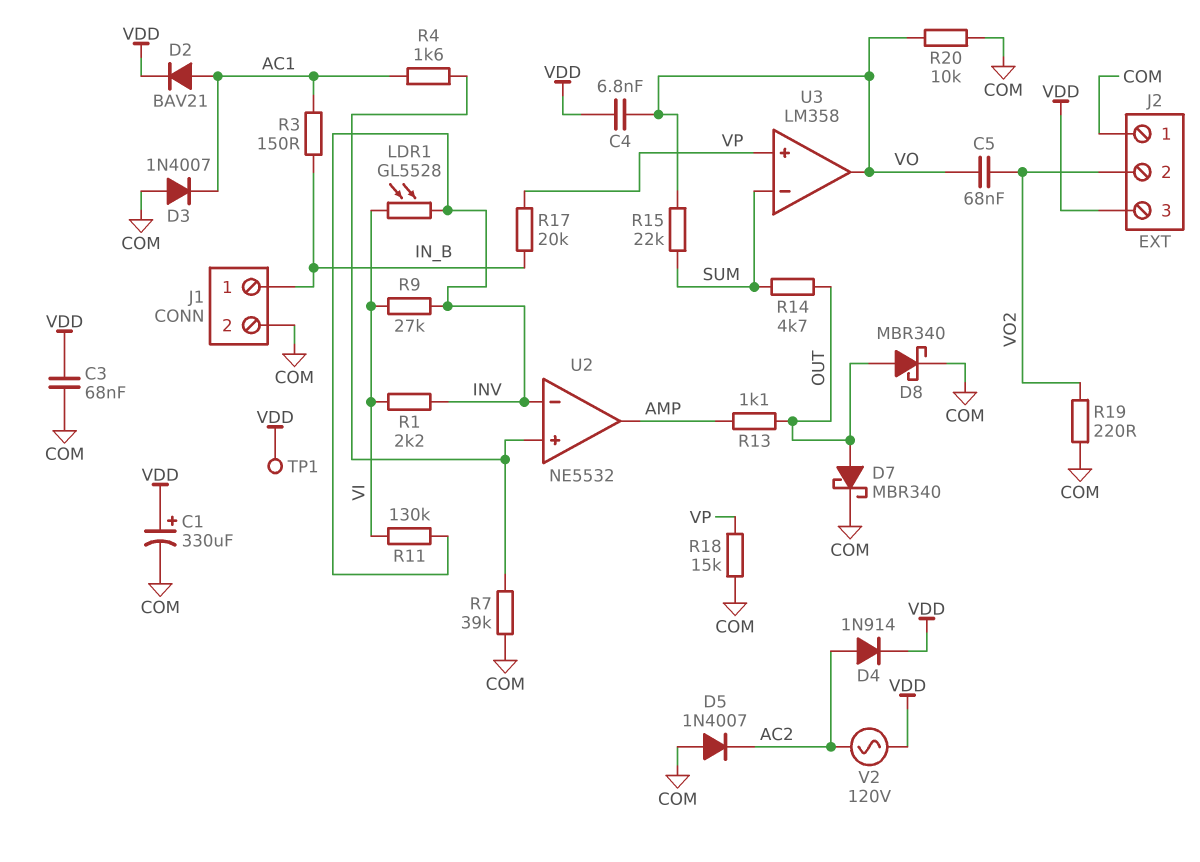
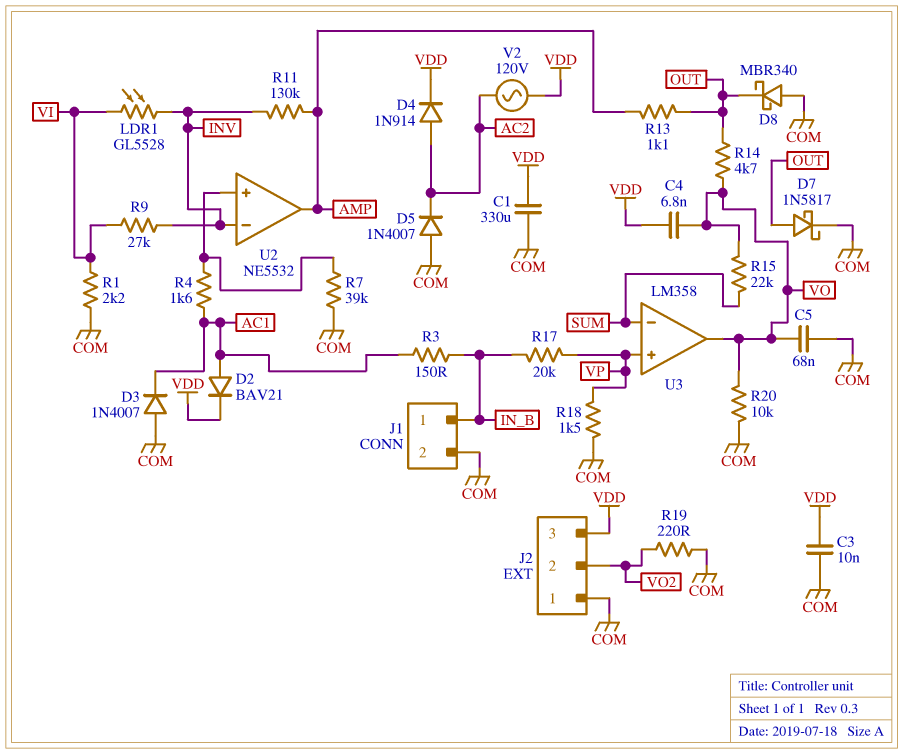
C1: 330uF (plus VDD, minus COM) -> 330uF (COM, VDD)
C3: 68nF (COM, VDD) -> 10nF (COM, VDD)
C5: 68nF (VO, VO2) -> 68nF (COM, VO)
D7: schottky MBR340 (A OUT, K COM) -> schottky 1N5817 (A OUT, K COM)
D8: schottky MBR340 (A OUT, K COM) -> schottky MBR340 (A COM, K OUT)
R1: 2.2k (INV, VI) -> 2.2k (COM, VI)
R11: 130k (INV, VI) -> 130k (AMP, INV)
R14: 4.7k (OUT, SUM) -> 4.7k (OUT, VO)
R18: 15k (COM, VP) -> 1.5k (COM, VP)
TP1: test point (VDD) -> none

